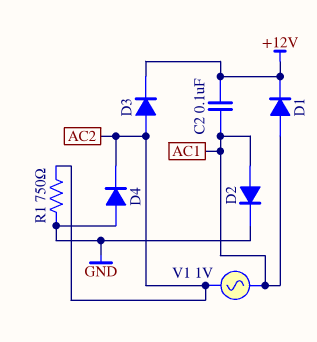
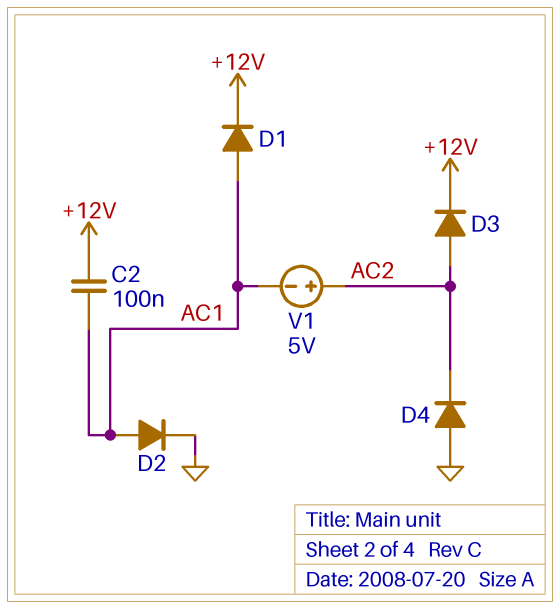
R1: 750 (AC2, GND) -> none
V1: AC 1V (AC1, AC2) -> 5V (plus AC2, minus AC1)

